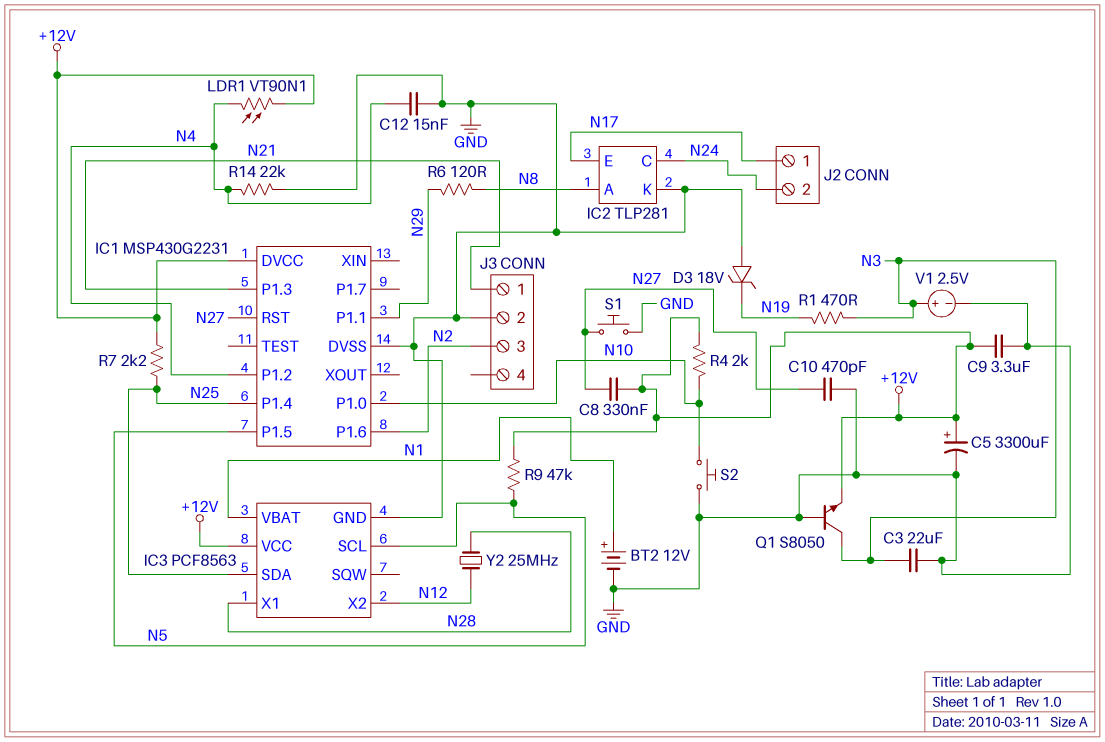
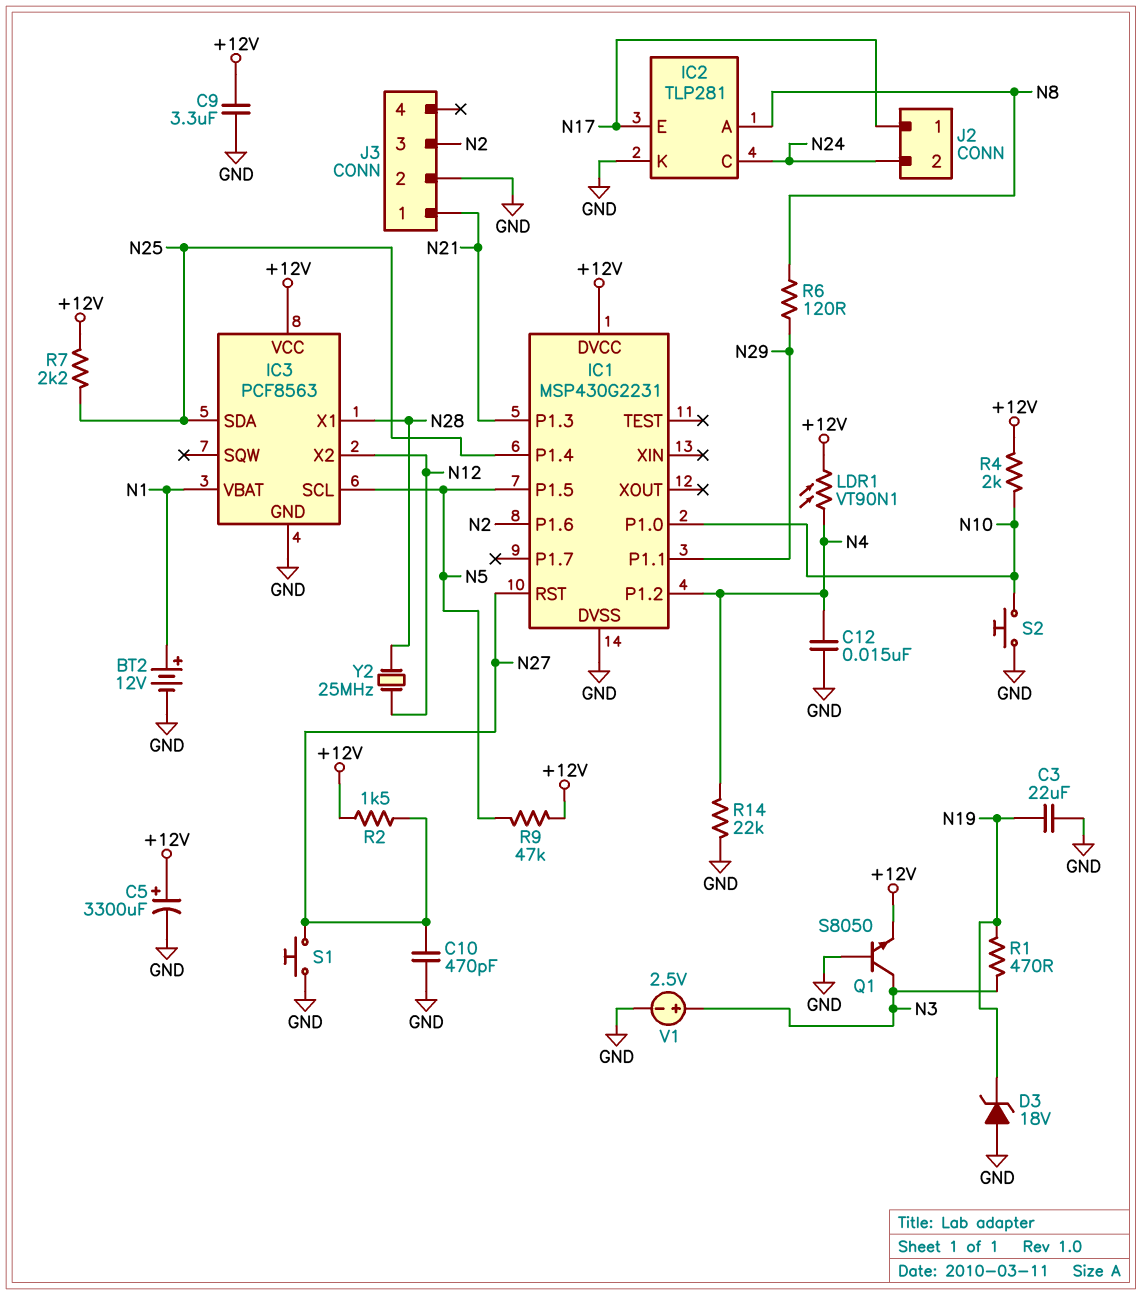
C3: 22uF (GND, N3) -> 22uF (GND, N19)
C8: 330nF (+12V, N27) -> none
R2: none -> 1.5k (+12V, N27)

